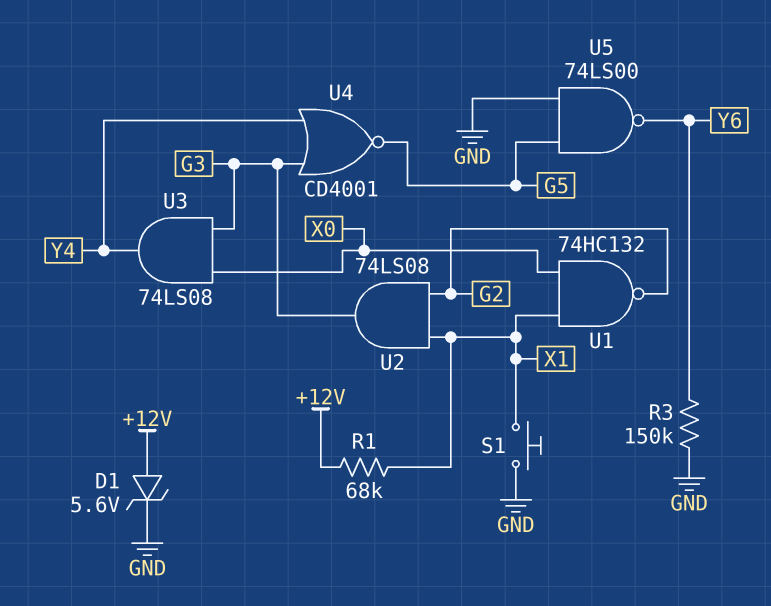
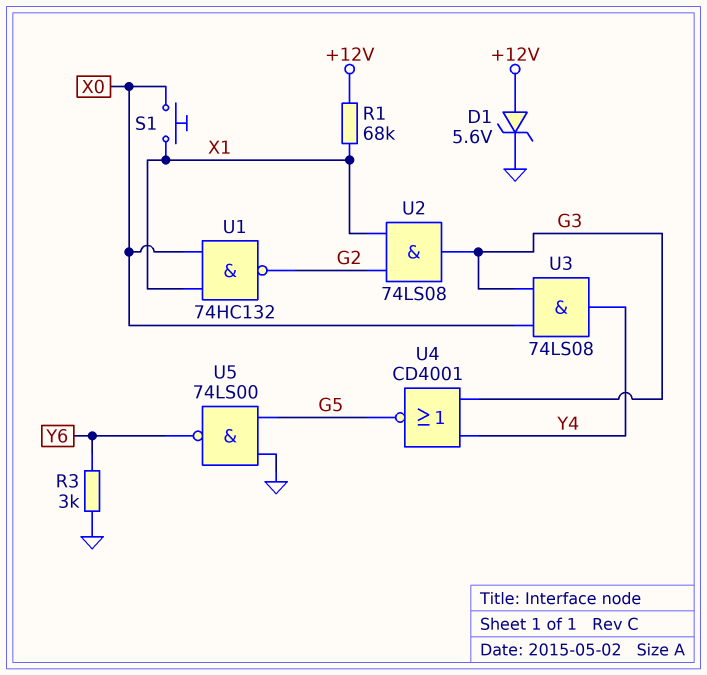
R3: 150k (GND, Y6) -> 3k (GND, Y6)
S1: button (GND, X1) -> button (X0, X1)

